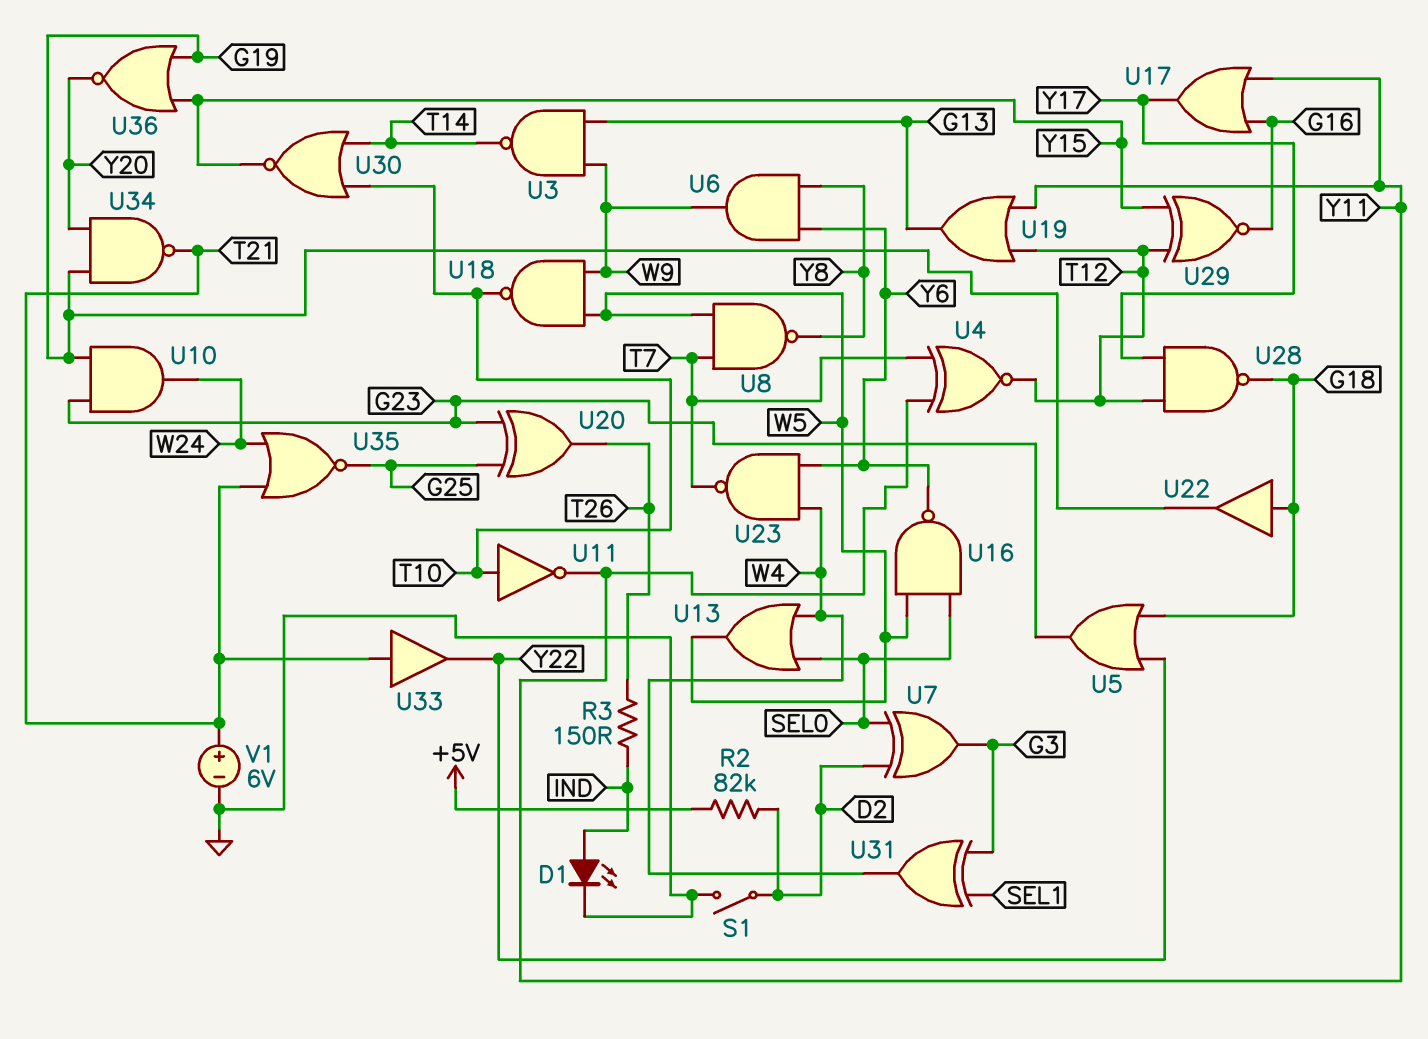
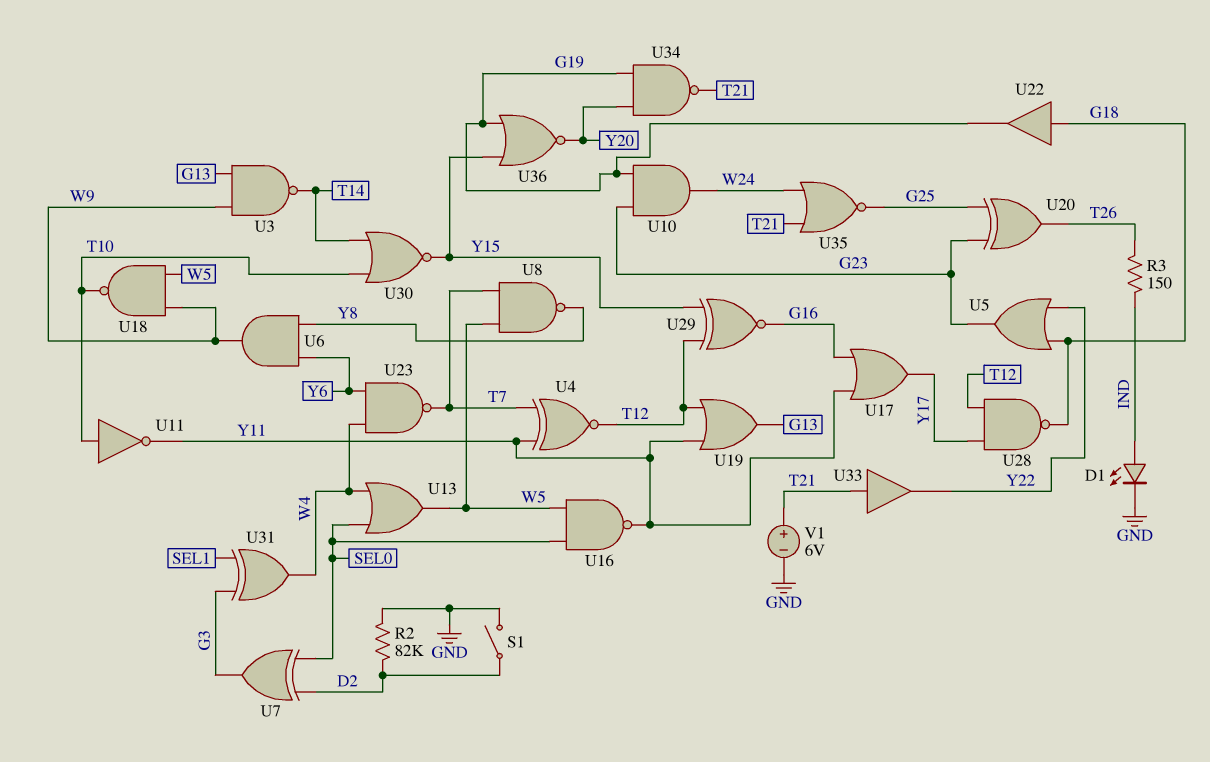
R2: 82k (+5V, D2) -> 82k (D2, GND)
U16: NAND (in SEL0, in W5, out Y6) -> NAND (in SEL0, in W5, out Y11)

